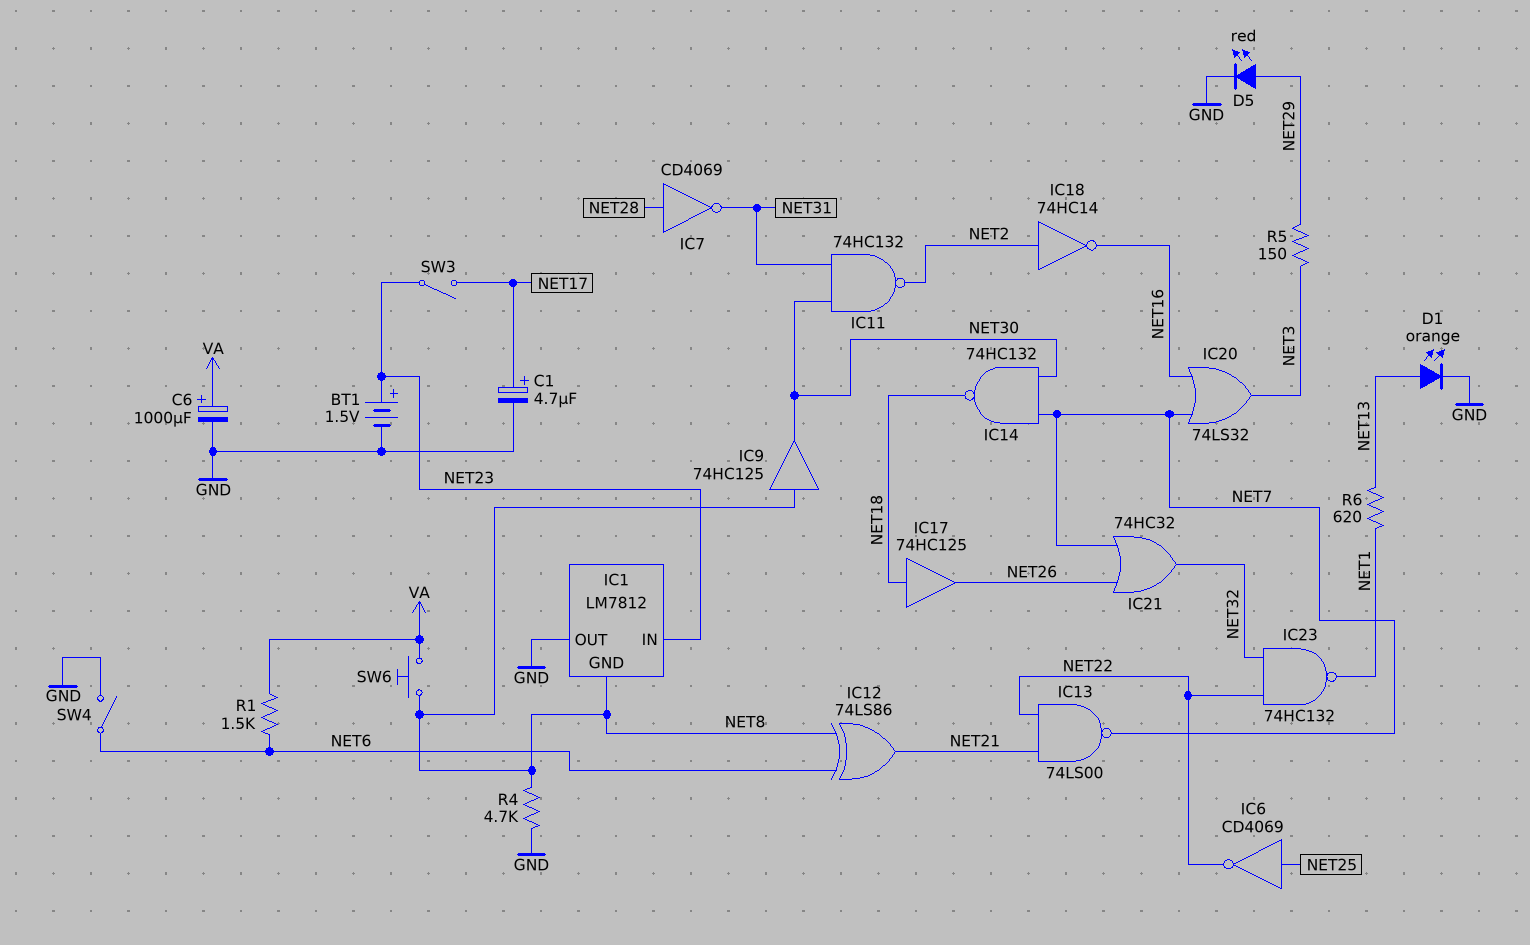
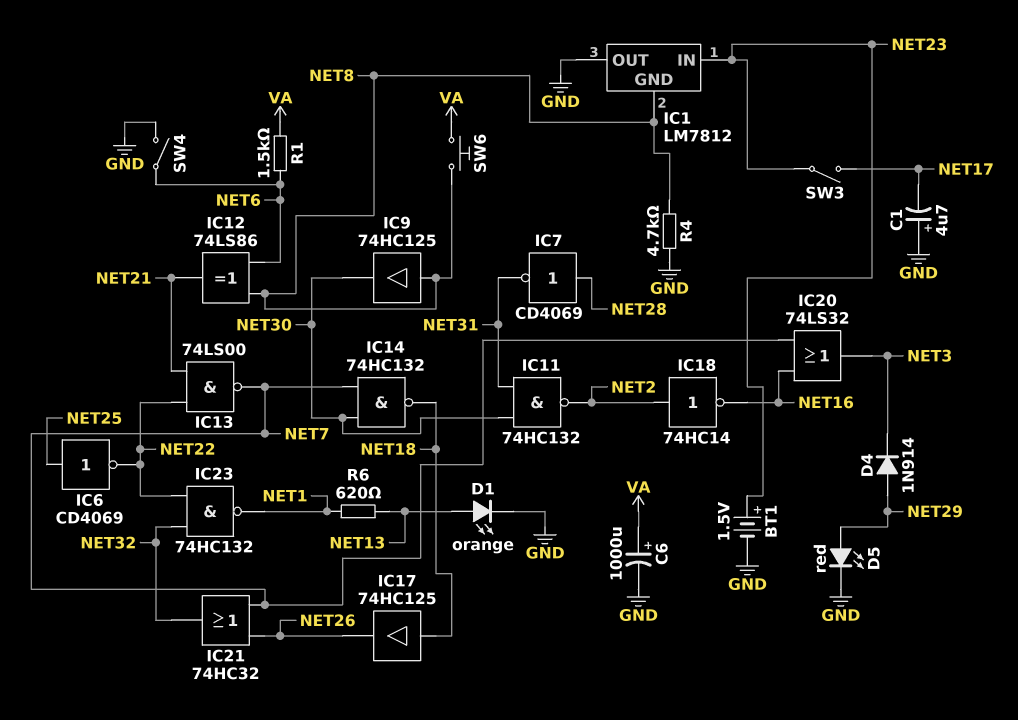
C1: 4.7uF (plus NET17, minus GND) -> 4.7uF (plus GND, minus NET17)
D4: none -> diode 1N914 (A NET29, K NET3)
R5: 150 (NET3, NET29) -> none

